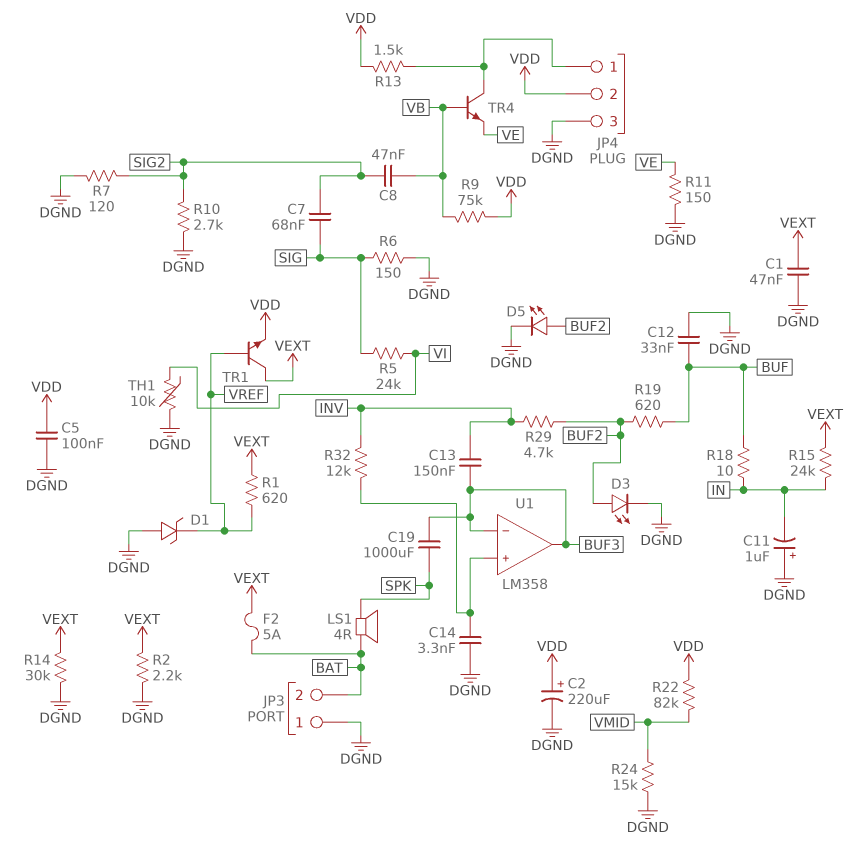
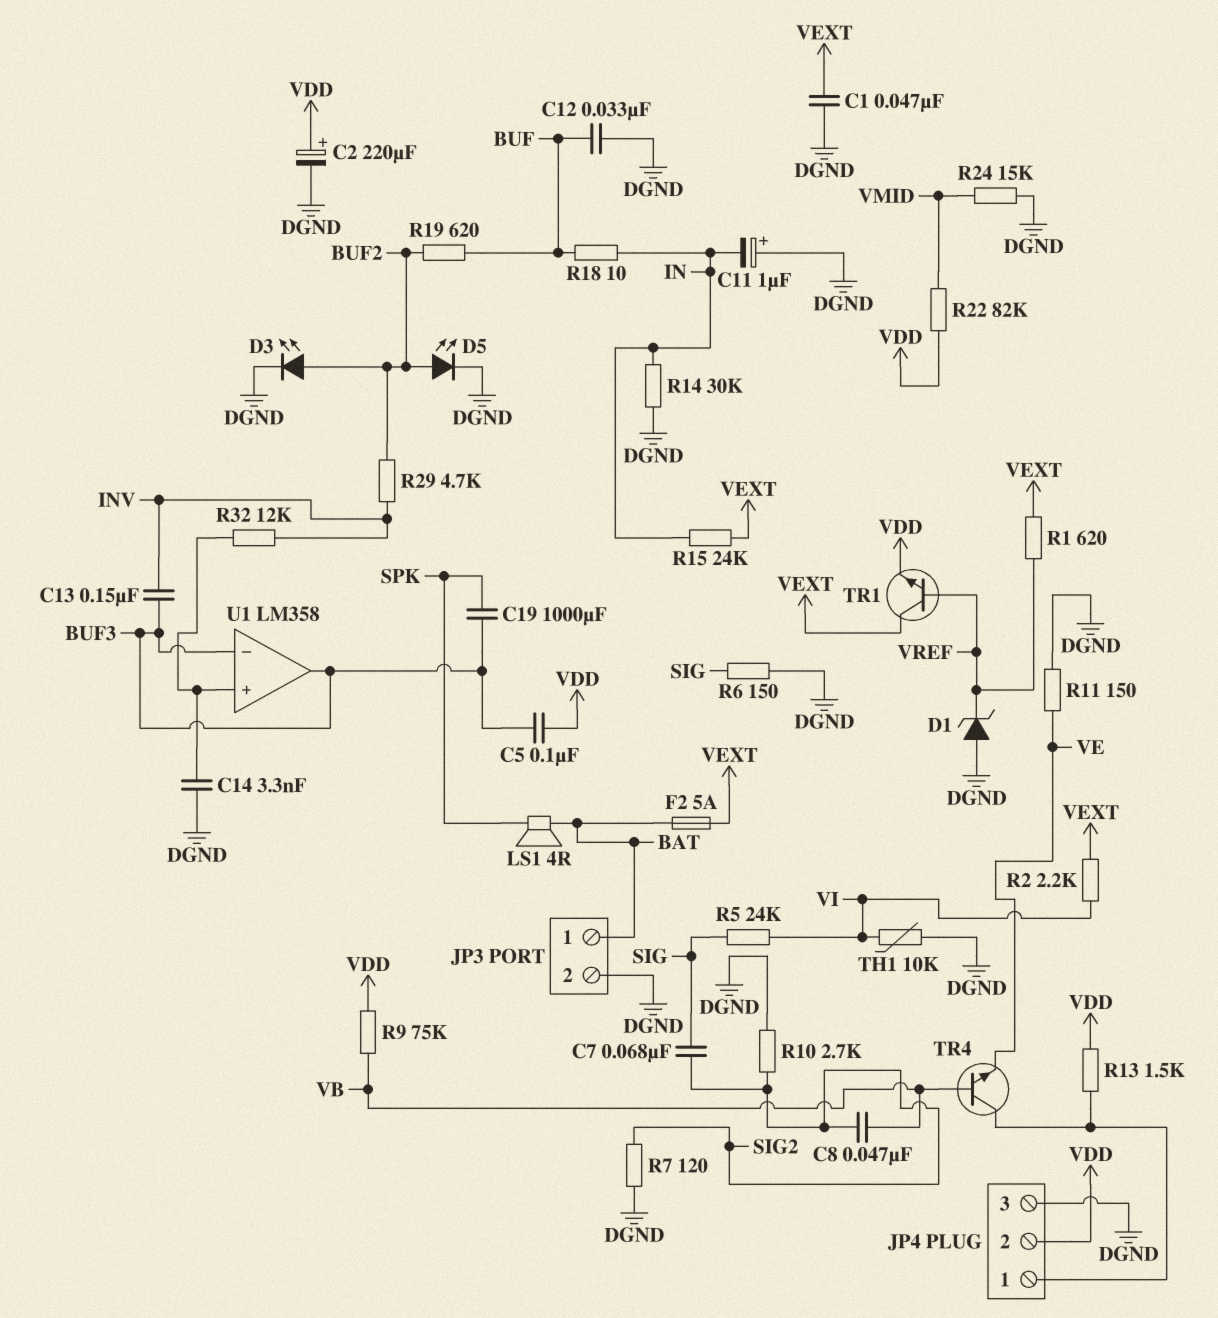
C5: 100nF (DGND, VDD) -> 100nF (BUF3, VDD)
JP3 pin 1: DGND -> BAT
JP3 pin 2: BAT -> DGND
R2: 2.2k (DGND, VEXT) -> 2.2k (VEXT, VI)
R14: 30k (DGND, VEXT) -> 30k (DGND, IN)

